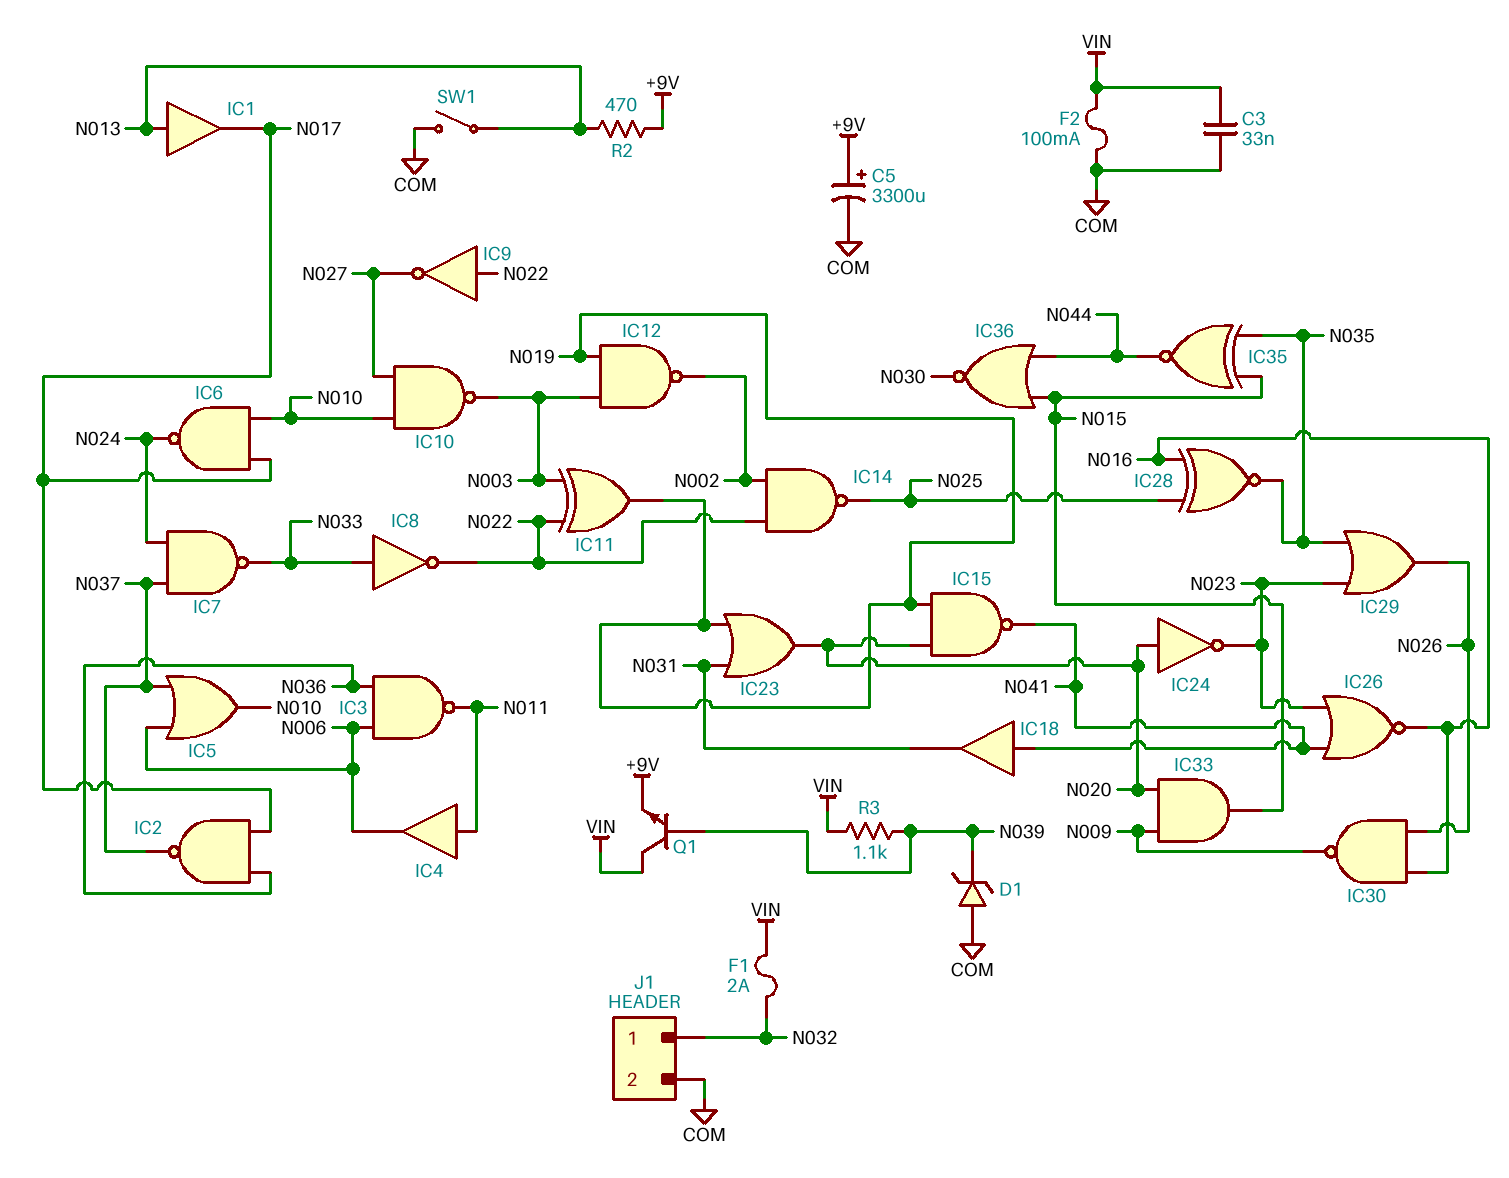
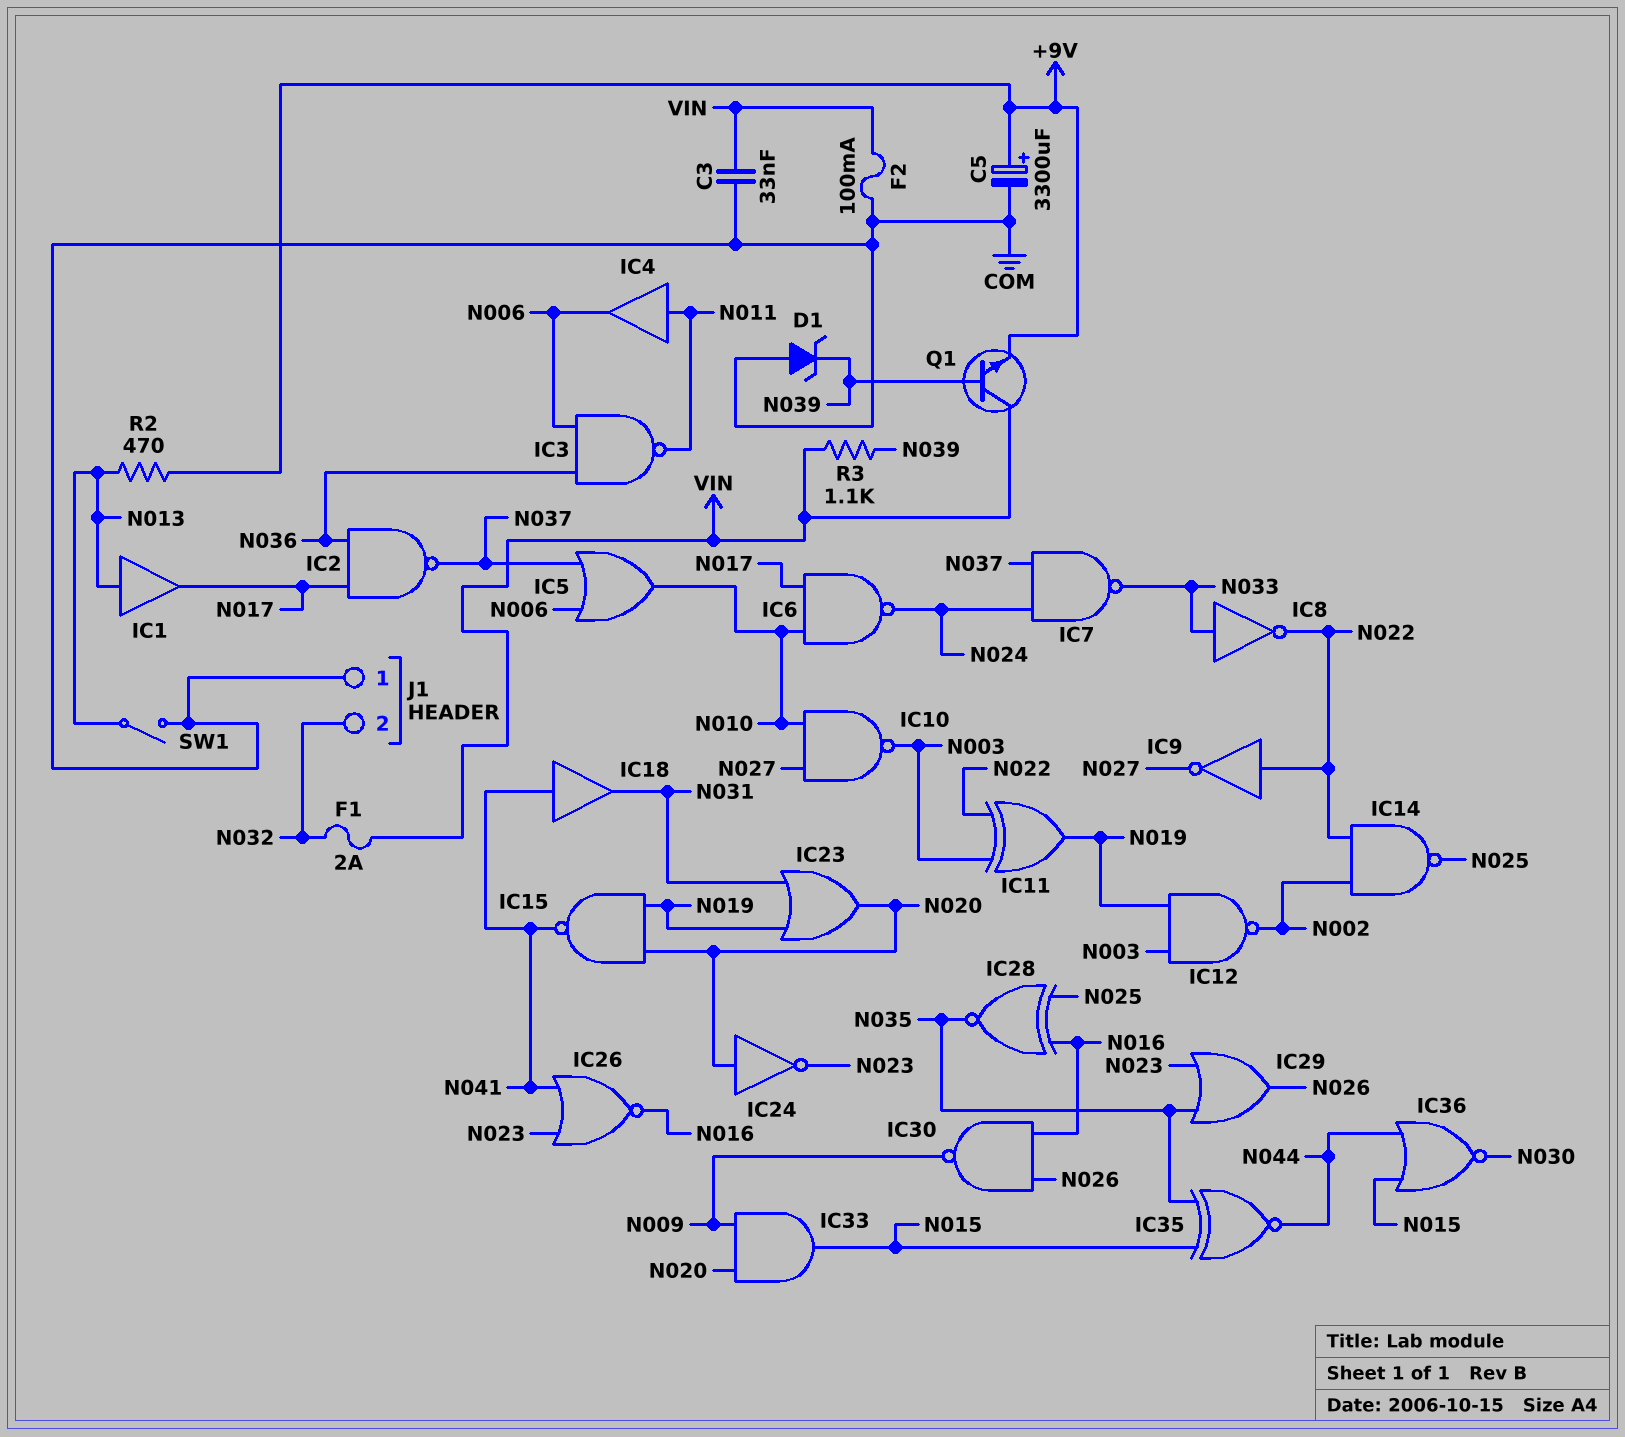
J1 pin 1: N032 -> COM
J1 pin 2: COM -> N032

